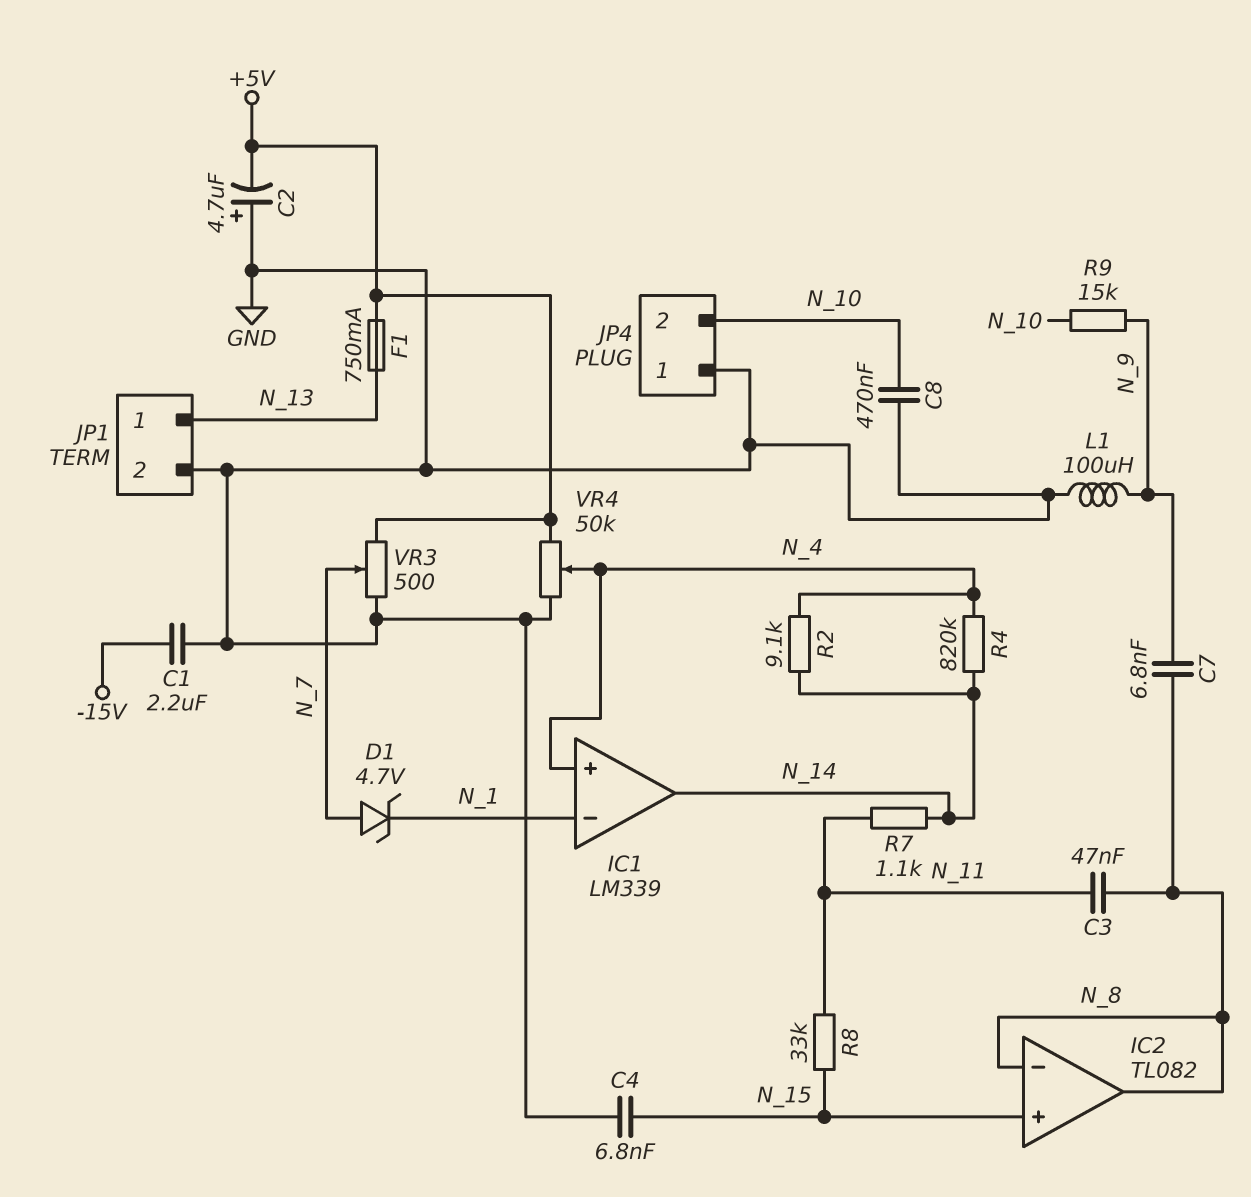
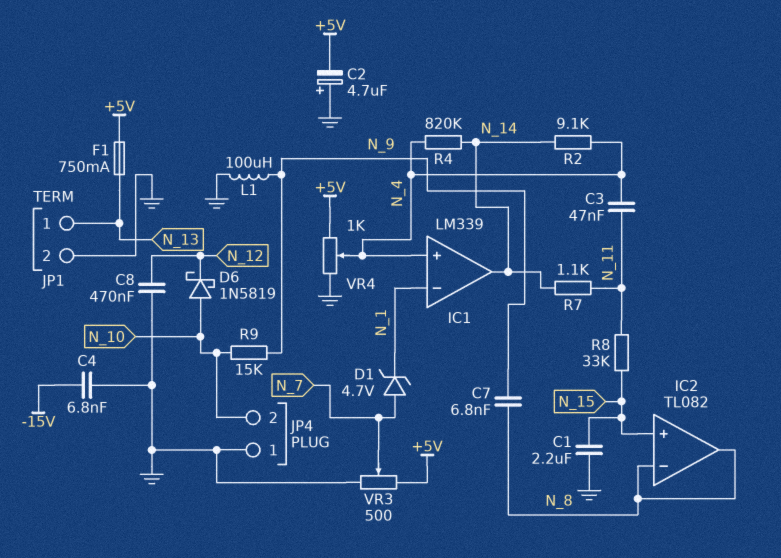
C1: 2.2uF (-15V, GND) -> 2.2uF (GND, N_15)
C3: 47nF (N_8, N_11) -> 47nF (N_4, N_11)
C4: 6.8nF (GND, N_15) -> 6.8nF (-15V, GND)
C8: 470nF (GND, N_10) -> 470nF (GND, N_12)
D6: none -> schottky 1N5819 (A N_10, K N_12)
VR4: 50k (+5V, GND, wiper N_4) -> 1k (+5V, GND, wiper N_4)

